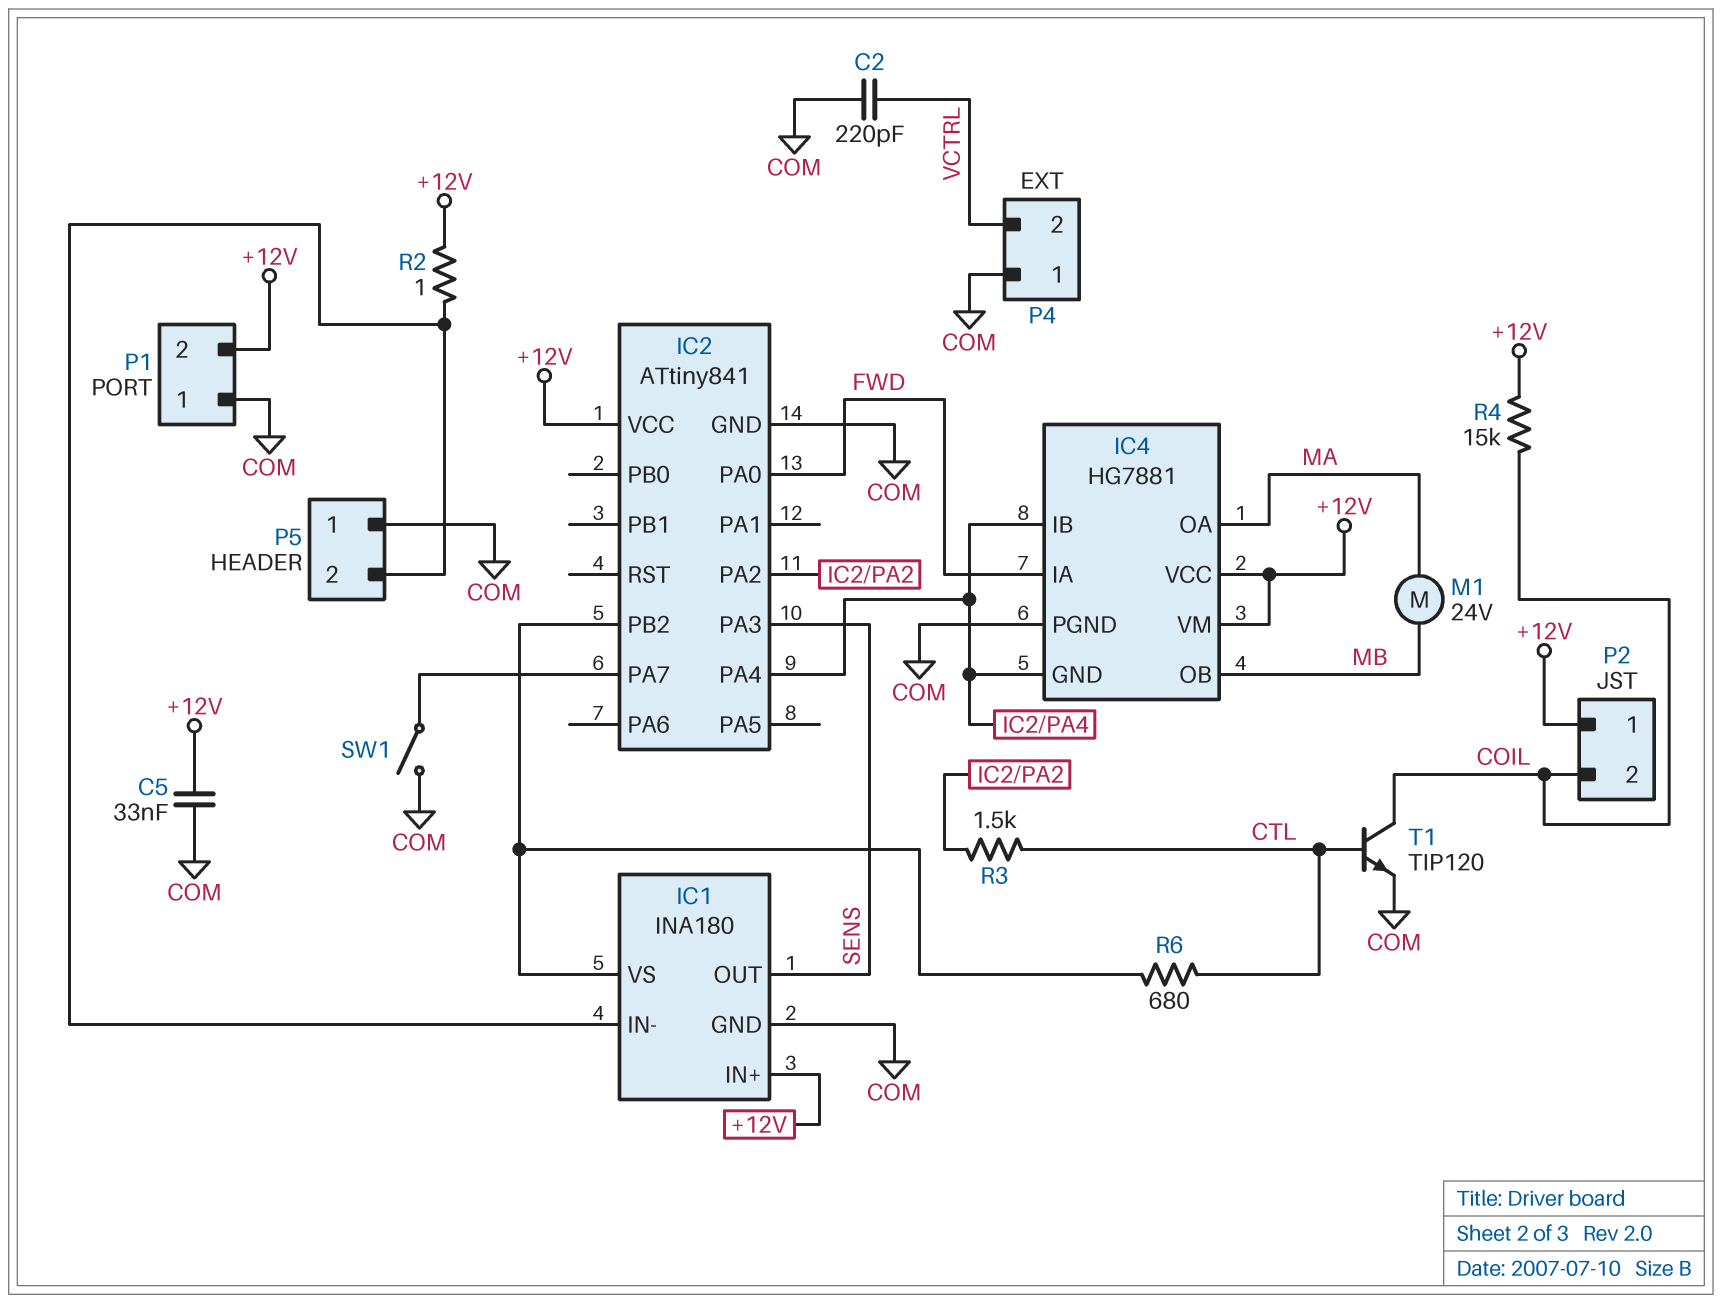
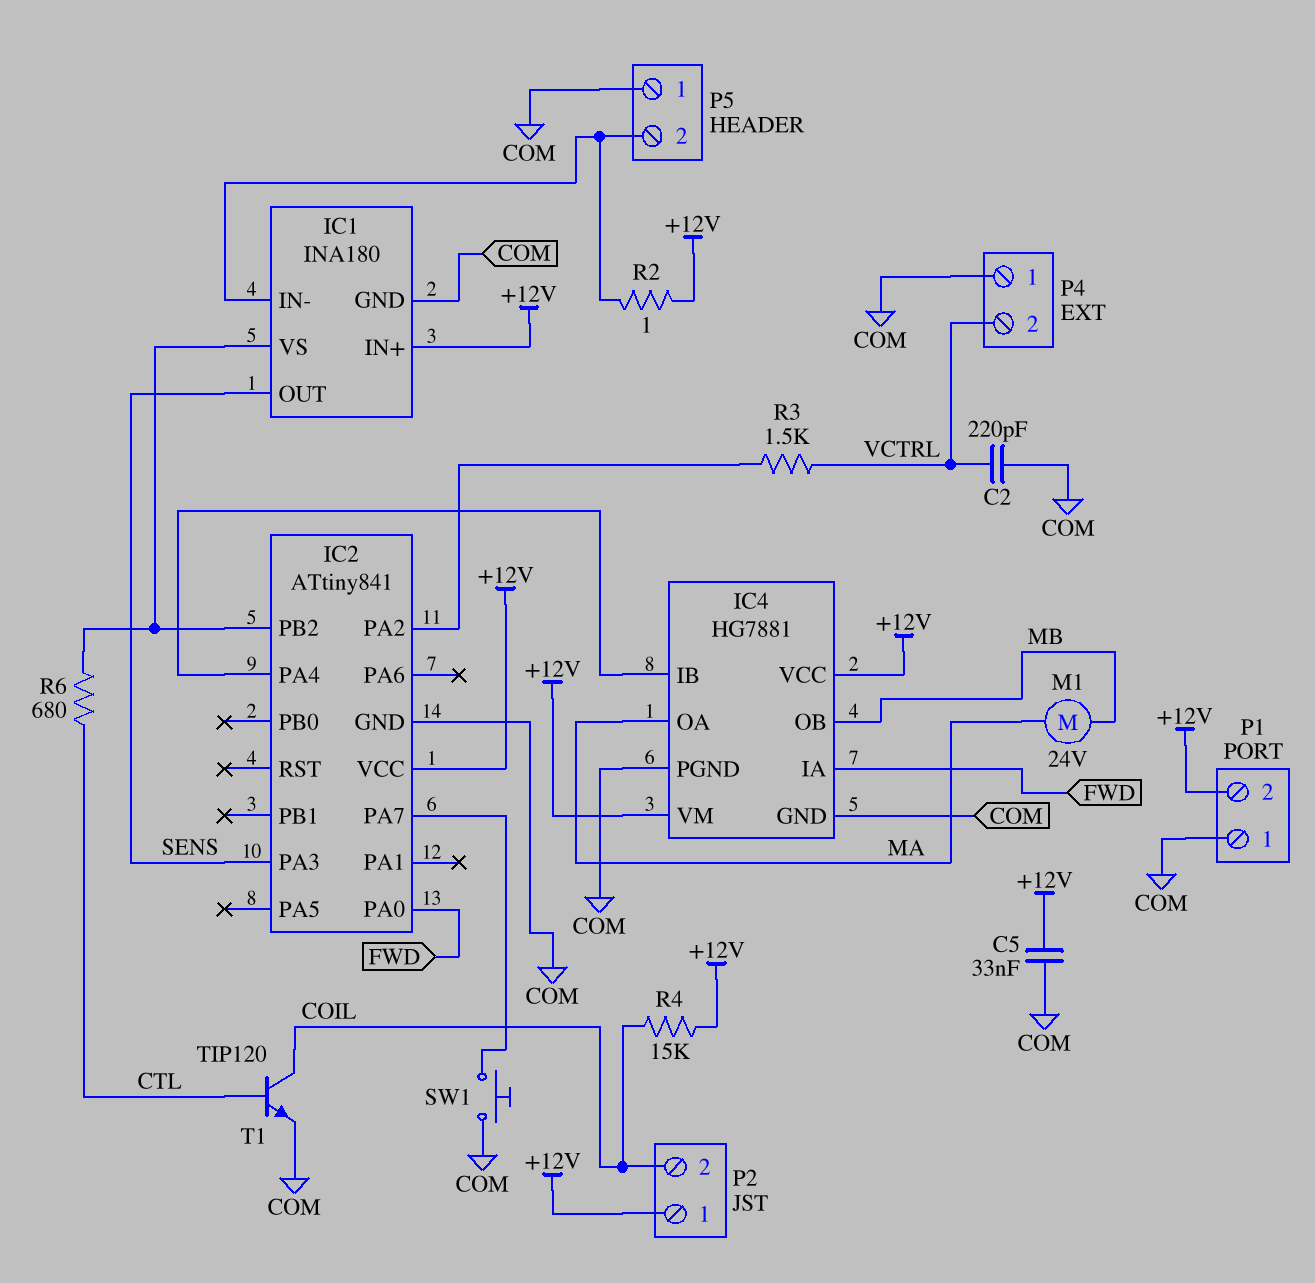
IC4 pin GND: IC2/PA4 -> COM
R3: 1.5k (CTL, IC2/PA2) -> 1.5k (IC2/PA2, VCTRL)
SW1: switch (COM, IC2/PA7) -> button (COM, IC2/PA7)

